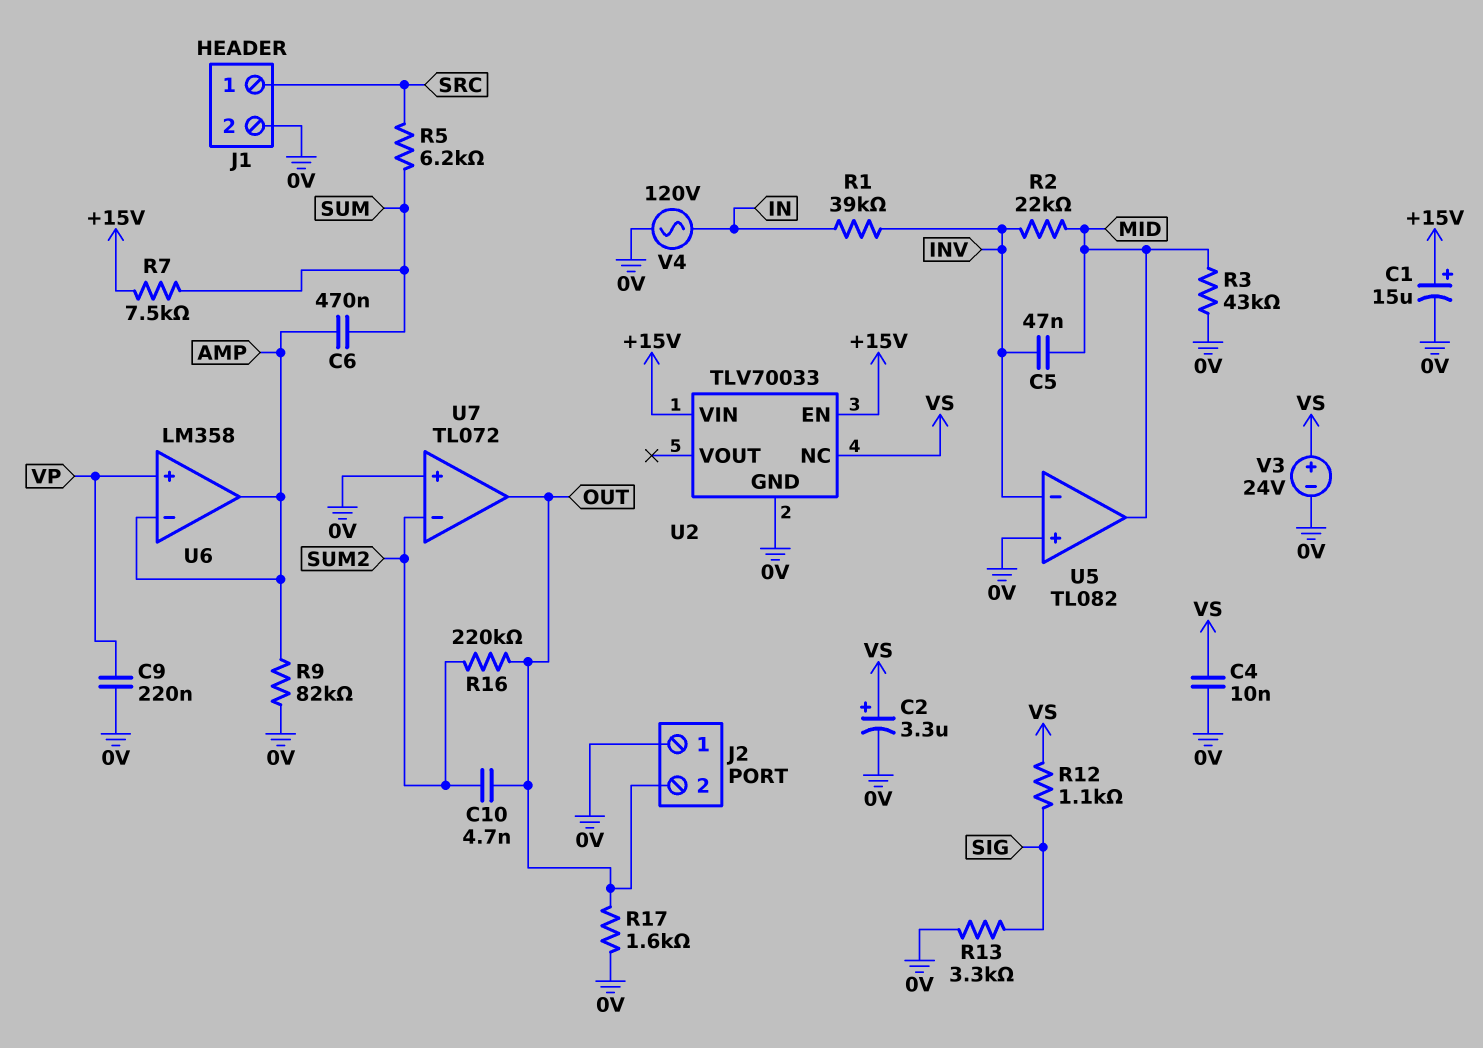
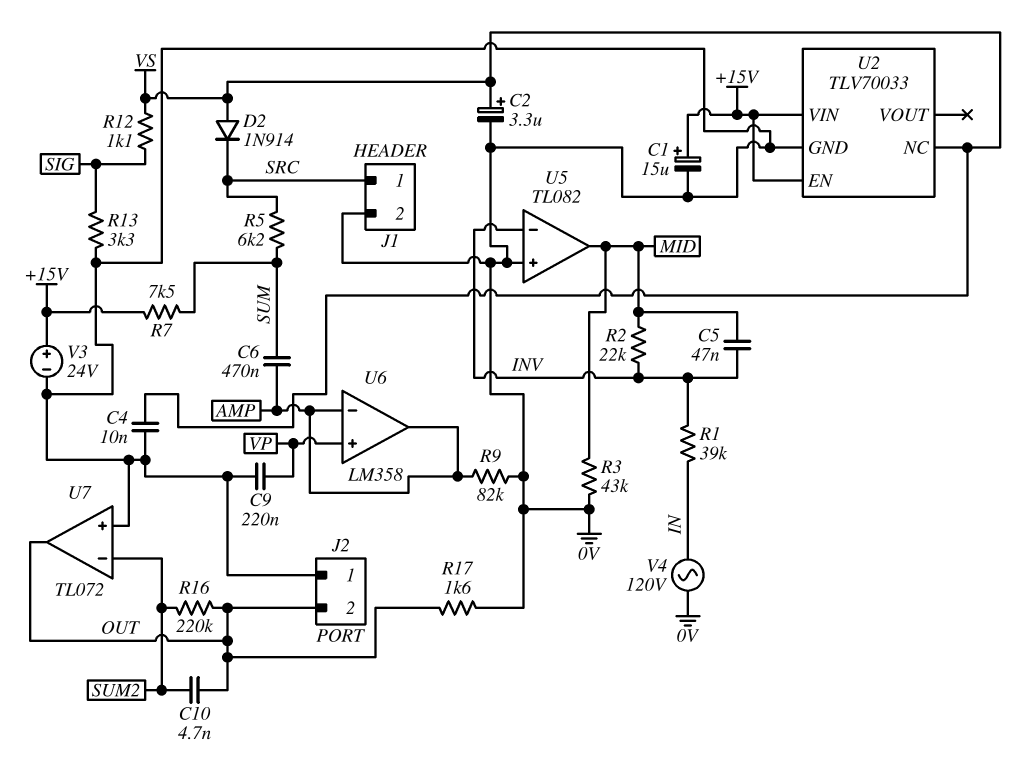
D2: none -> diode 1N914 (A VS, K SRC)
V3: 24V (plus VS, minus 0V) -> 24V (plus +15V, minus 0V)

